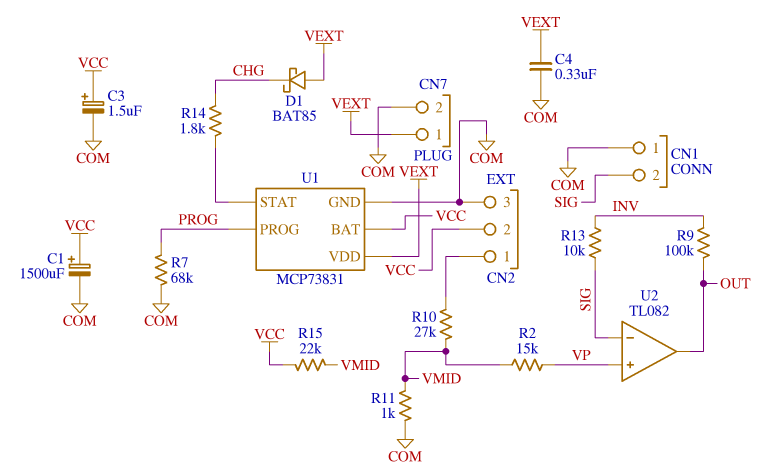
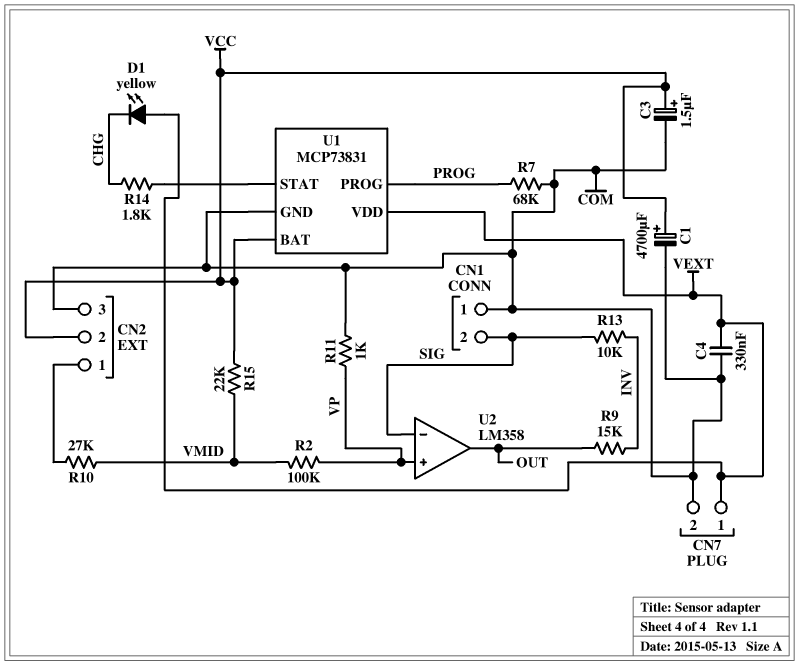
C1: 1500uF (plus VCC, minus COM) -> 4700uF (plus VCC, minus COM)
D1: schottky BAT85 (A VEXT, K CHG) -> LED yellow (A VEXT, K CHG)
R2: 15k (VMID, VP) -> 100k (VMID, VP)
R9: 100k (INV, OUT) -> 15k (INV, OUT)
R11: 1k (COM, VMID) -> 1k (COM, VP)
U2: TL082 -> LM358

